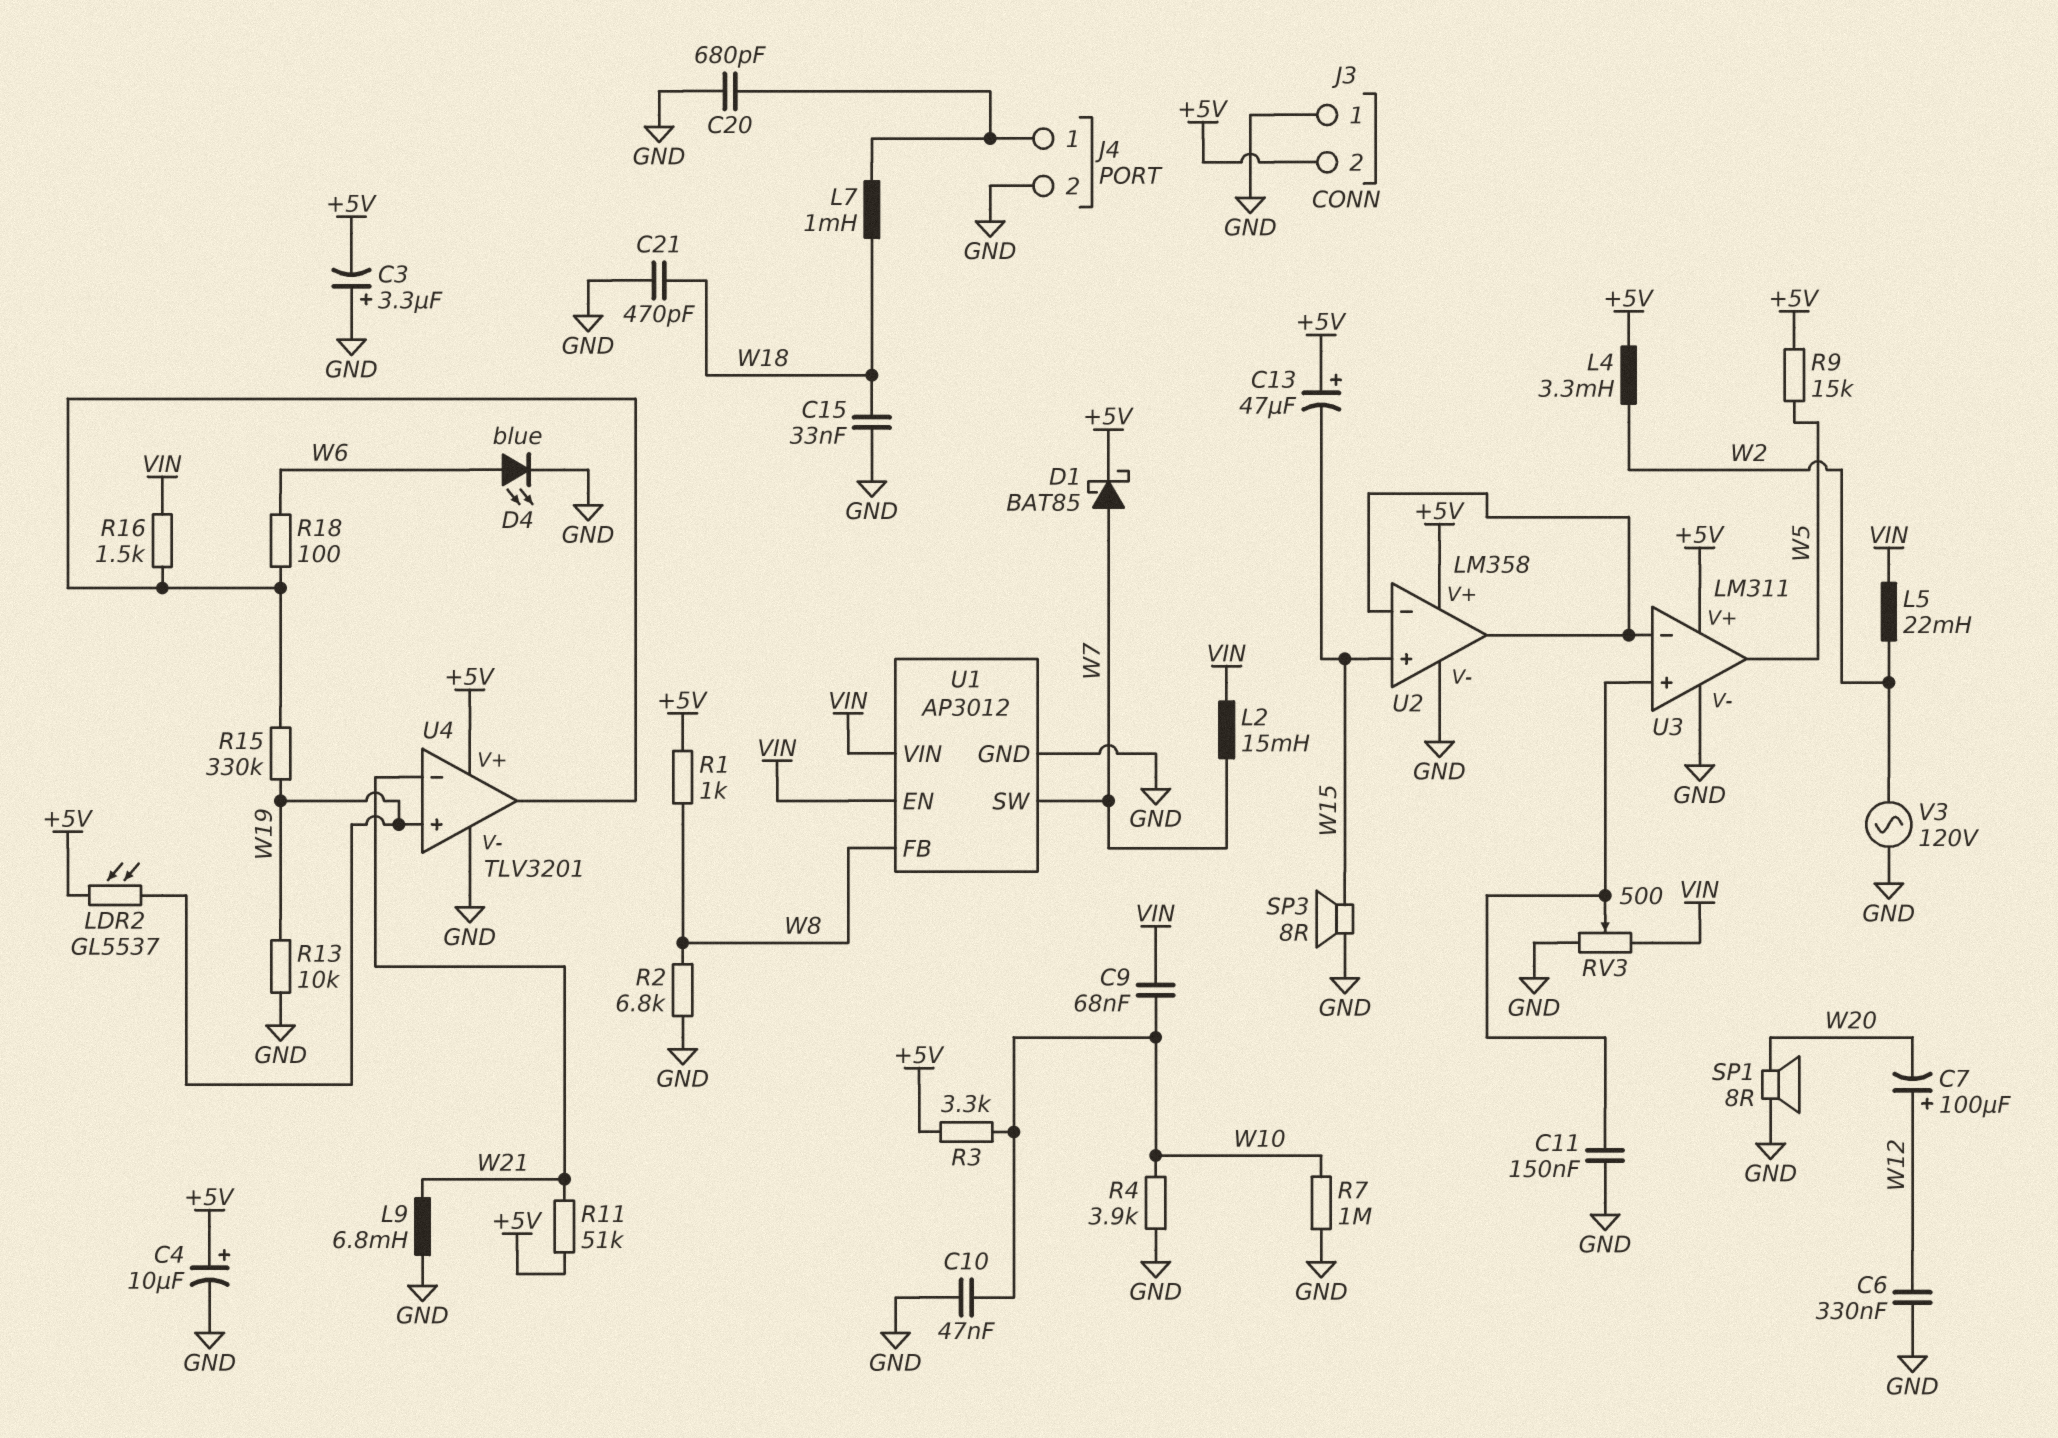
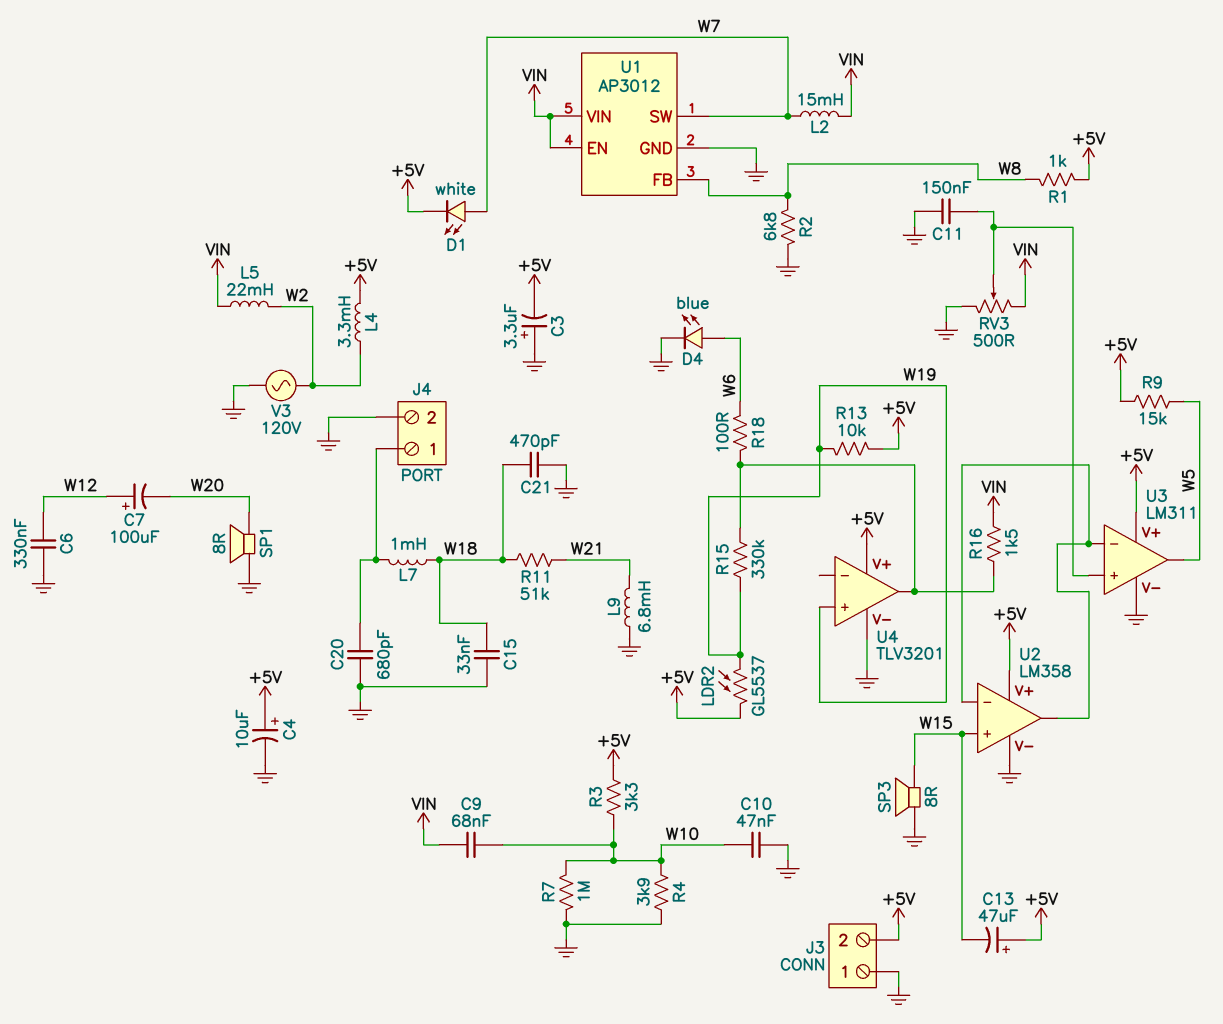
D1: schottky BAT85 (A W7, K +5V) -> LED white (A W7, K +5V)
R11: 51k (+5V, W21) -> 51k (W18, W21)
R13: 10k (GND, W19) -> 10k (+5V, W19)
U4 pin in-: W21 -> none

